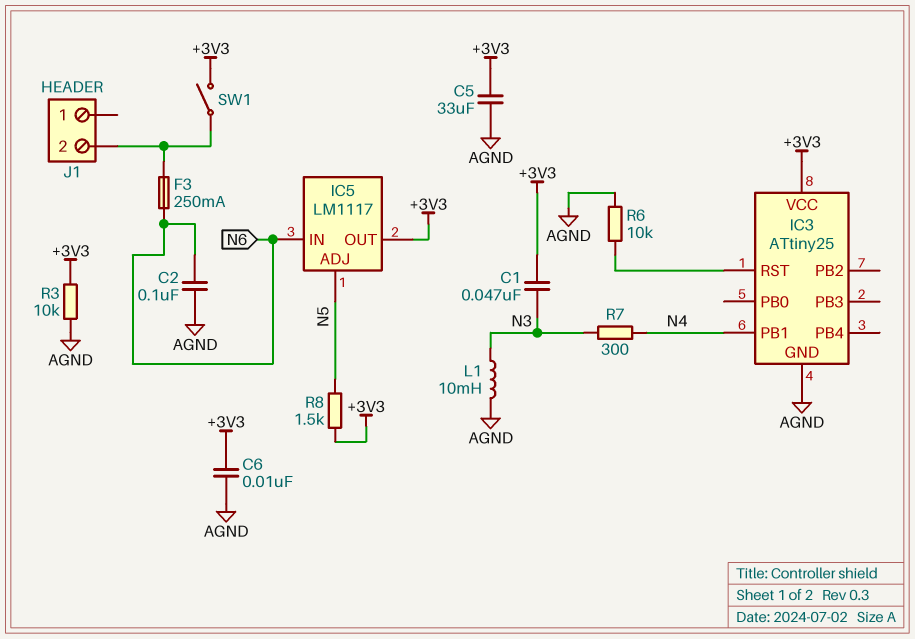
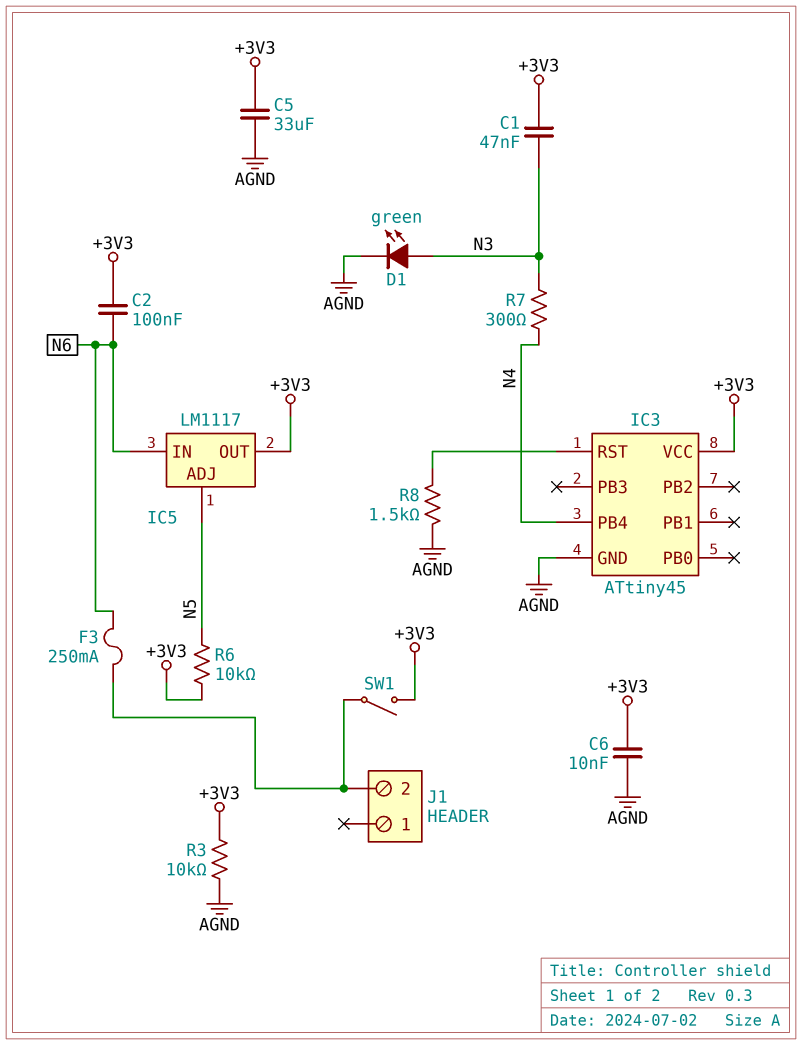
C2: 100nF (AGND, N6) -> 100nF (+3V3, N6)
D1: none -> LED green (A N3, K AGND)
IC3: ATtiny25 -> ATtiny45
IC3 pin PB1: N4 -> none
IC3 pin PB4: none -> N4
L1: 10mH (AGND, N3) -> none
R6: 10k (AGND, IC3/RST) -> 10k (+3V3, N5)
R8: 1.5k (+3V3, N5) -> 1.5k (AGND, IC3/RST)

